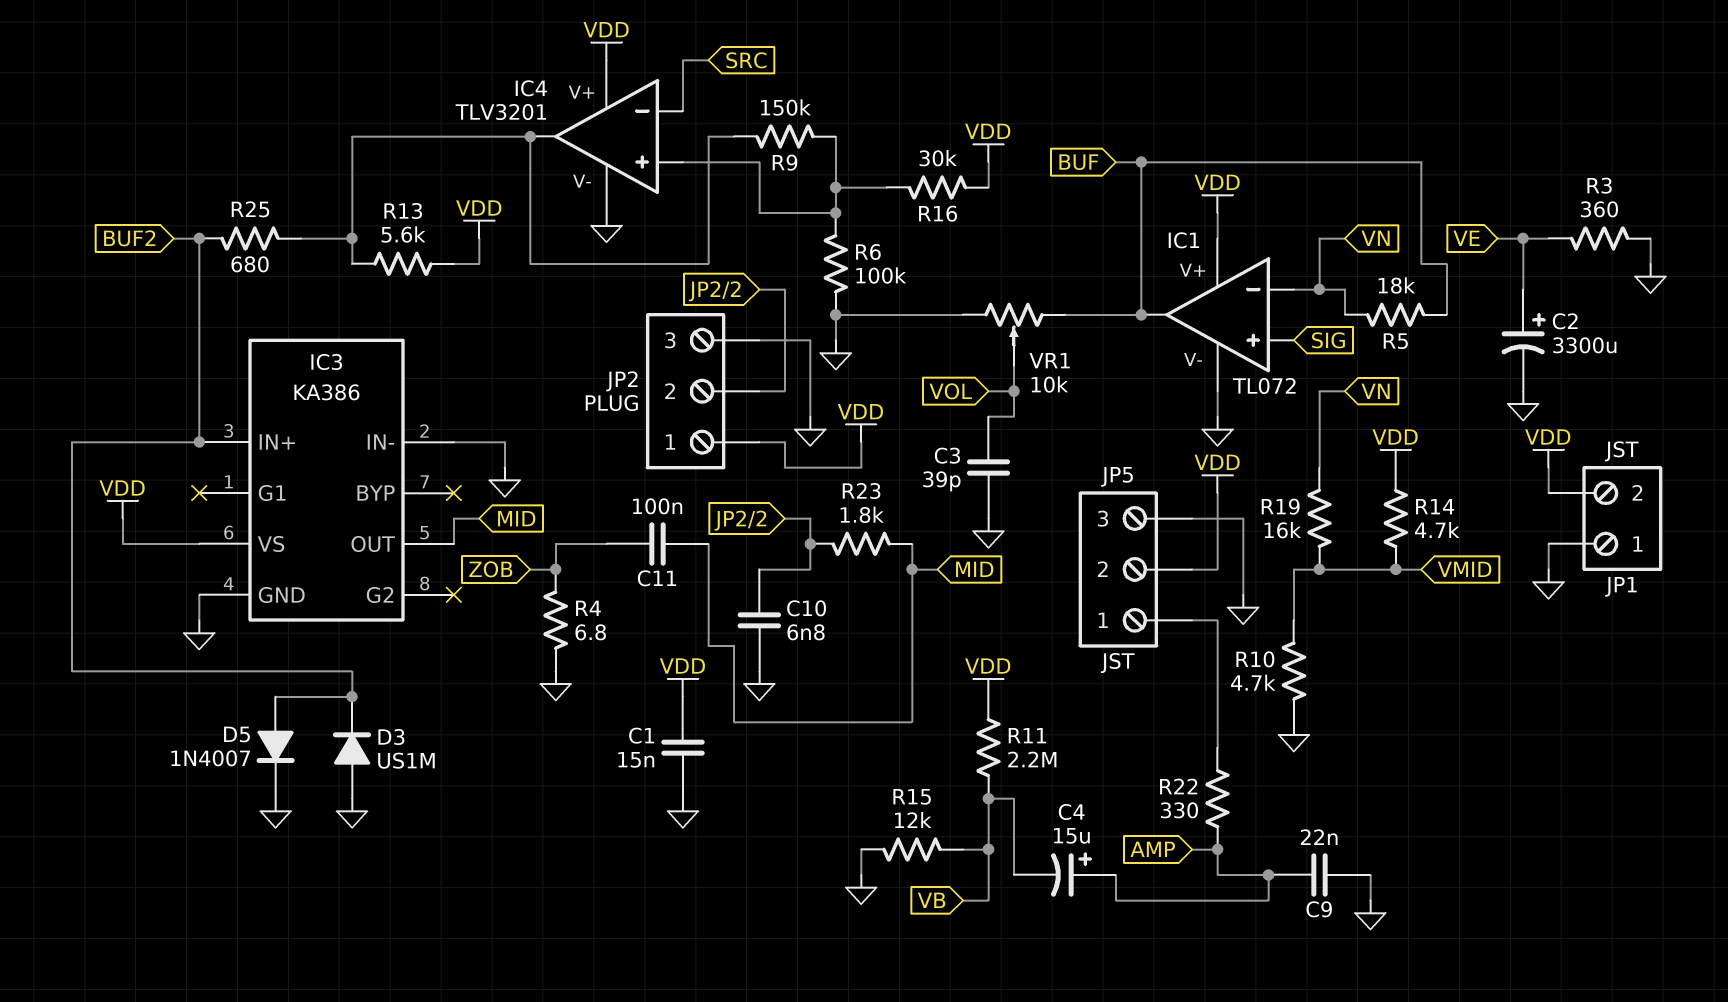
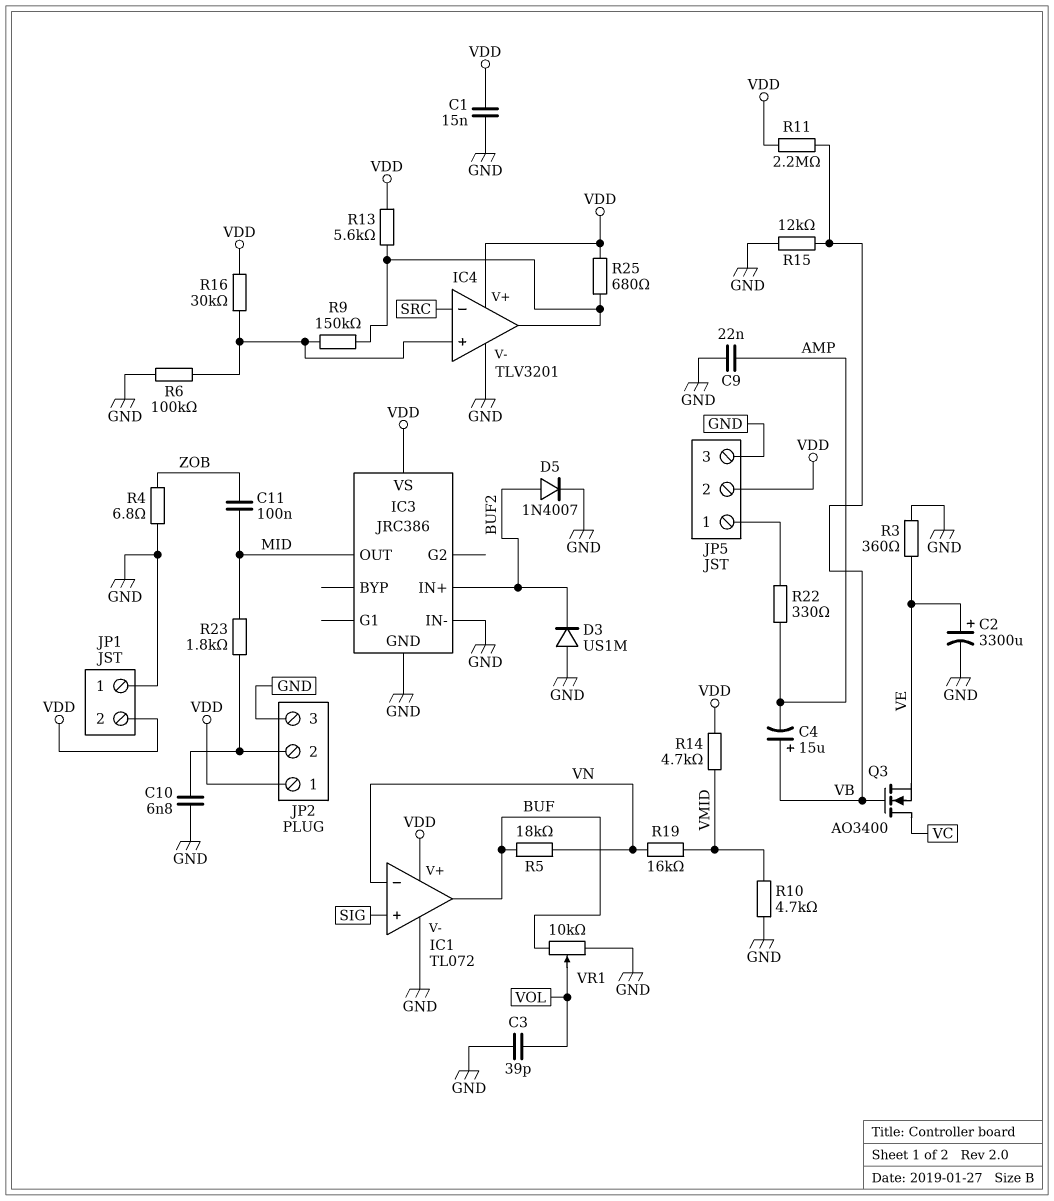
C4: 15uF (plus AMP, minus VB) -> 15uF (plus VB, minus AMP)
IC3: KA386 -> JRC386
Q3: none -> NMOS AO3400 (G VB, D VC, S VE)
R25: 680 (BUF2, IC4/out) -> 680 (IC4/out, VDD)

